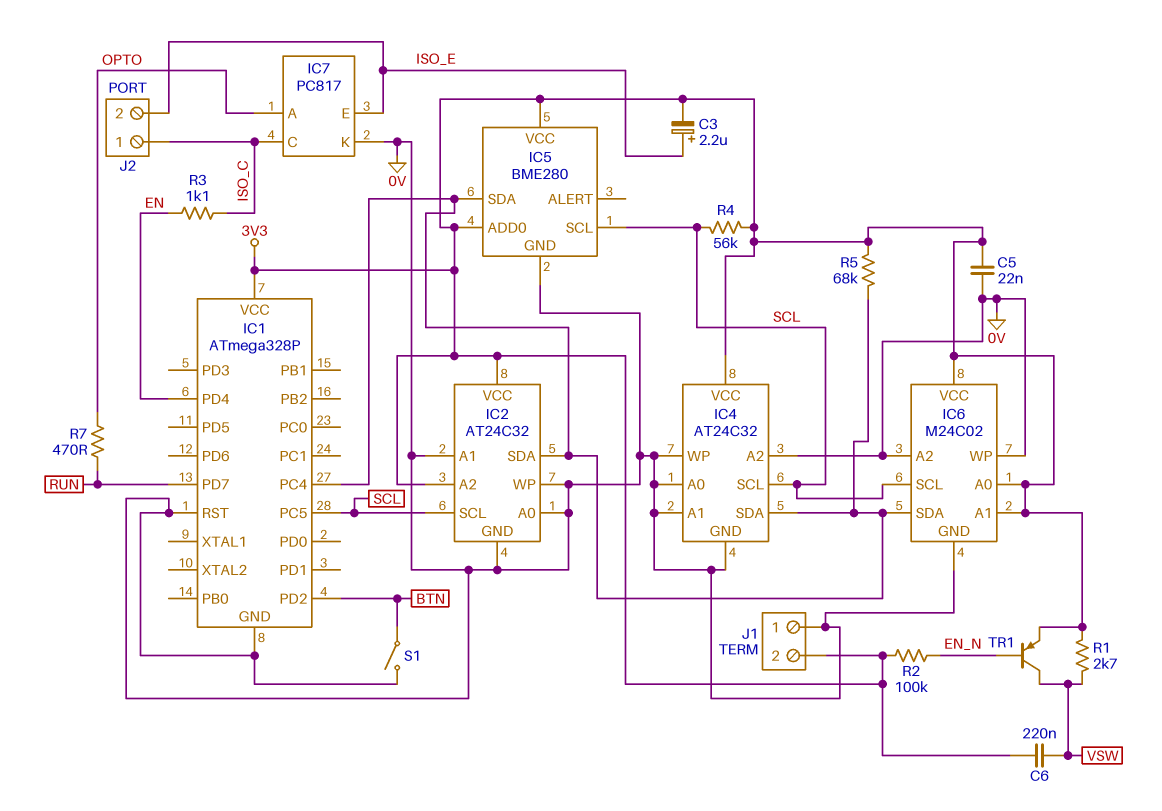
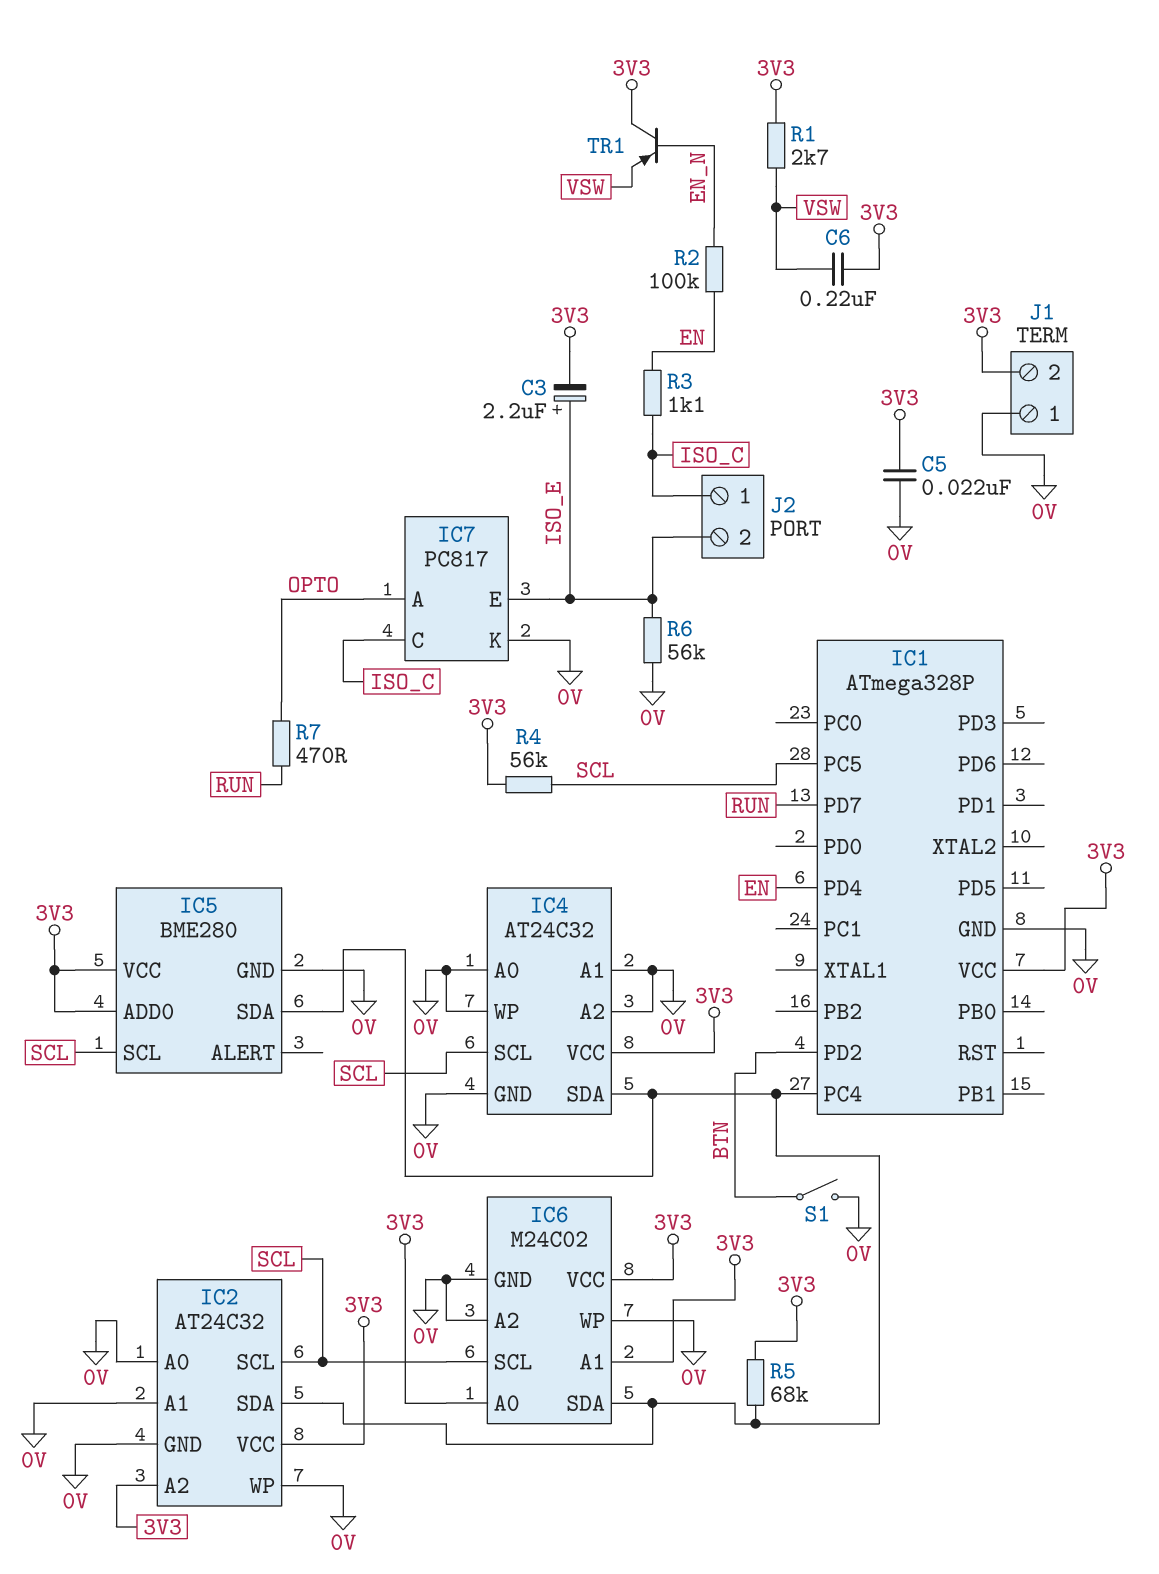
IC1 pin RST: 0V -> none
R2: 100k (3V3, EN_N) -> 100k (EN, EN_N)
R6: none -> 56k (0V, ISO_E)
TR1: PNP (B EN_N, C VSW, E 3V3) -> PNP (B EN_N, C 3V3, E VSW)

